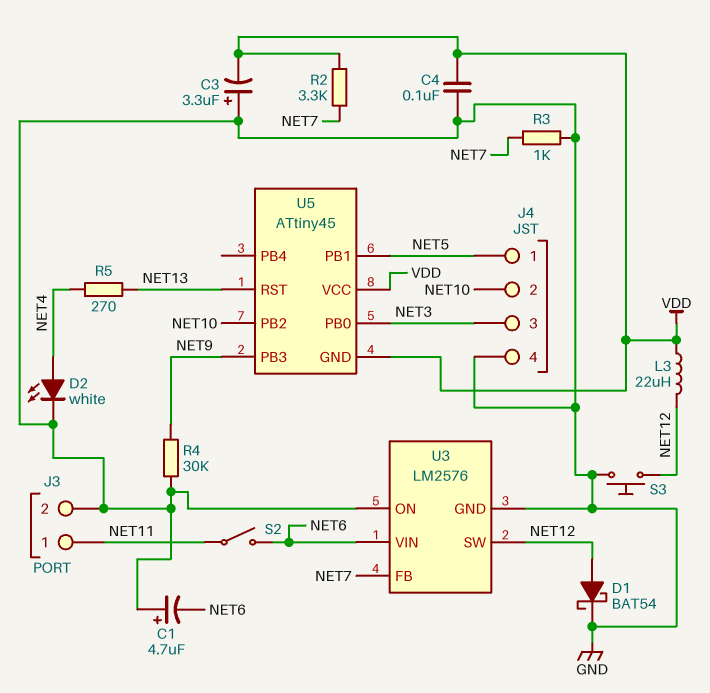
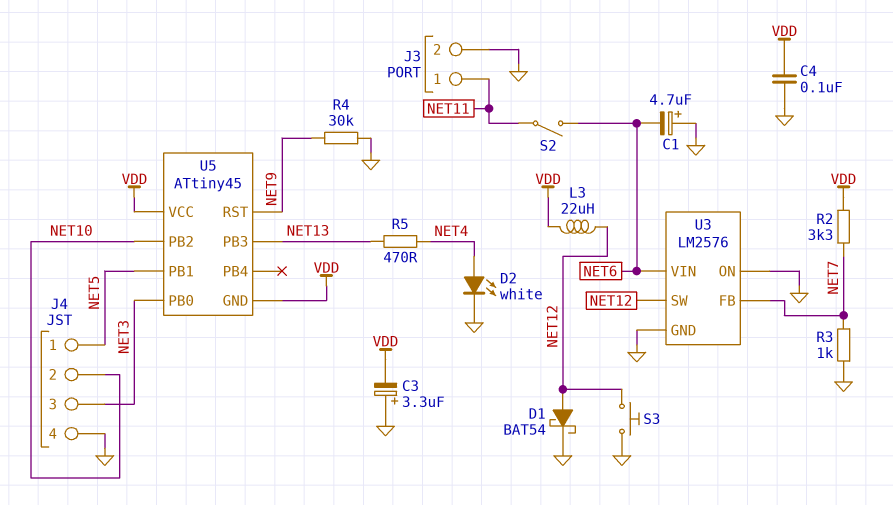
R5: 270 (NET4, NET13) -> 470 (NET4, NET13)
U5 pin PB3: NET9 -> NET13
U5 pin RST: NET13 -> NET9

